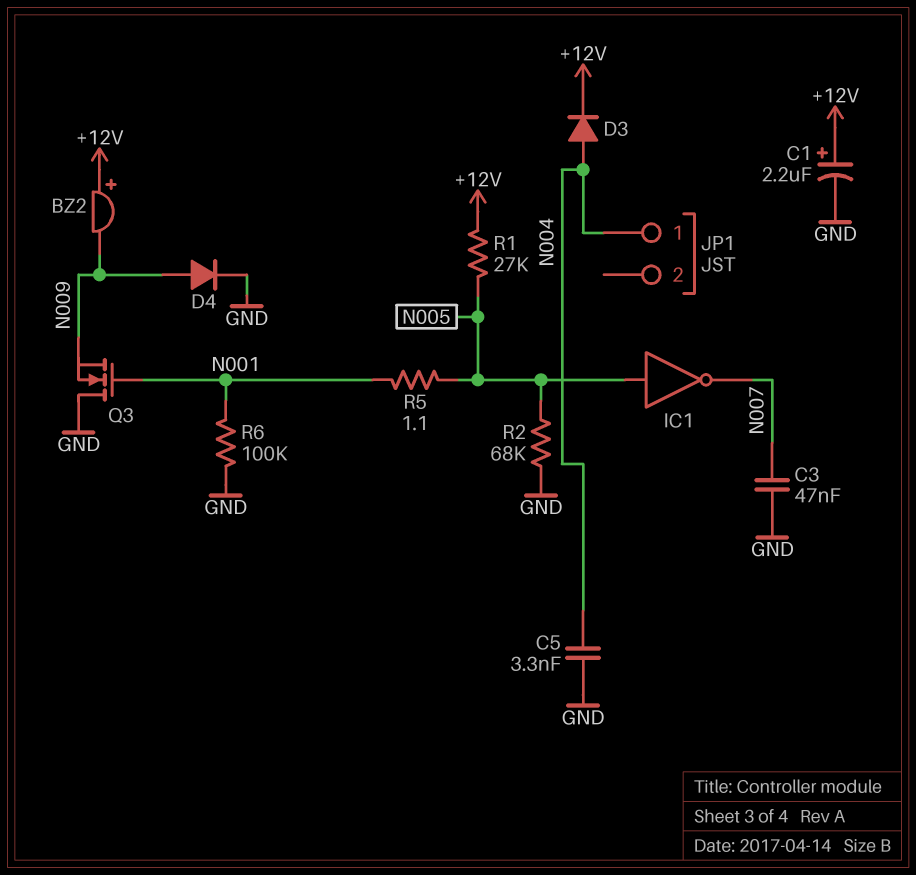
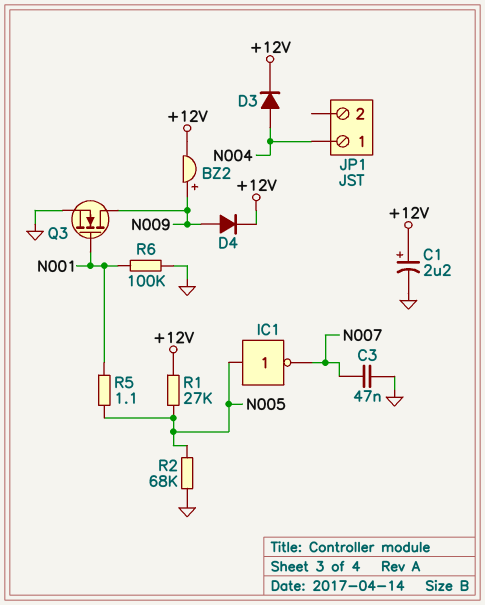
BZ2: buzzer (plus +12V, minus N009) -> buzzer (plus N009, minus +12V)
C5: 3.3nF (GND, N004) -> none
D4: diode (A N009, K GND) -> diode (A N009, K +12V)
Q3: NMOS (G N001, D GND, S N009) -> NMOS (G N001, D N009, S GND)

